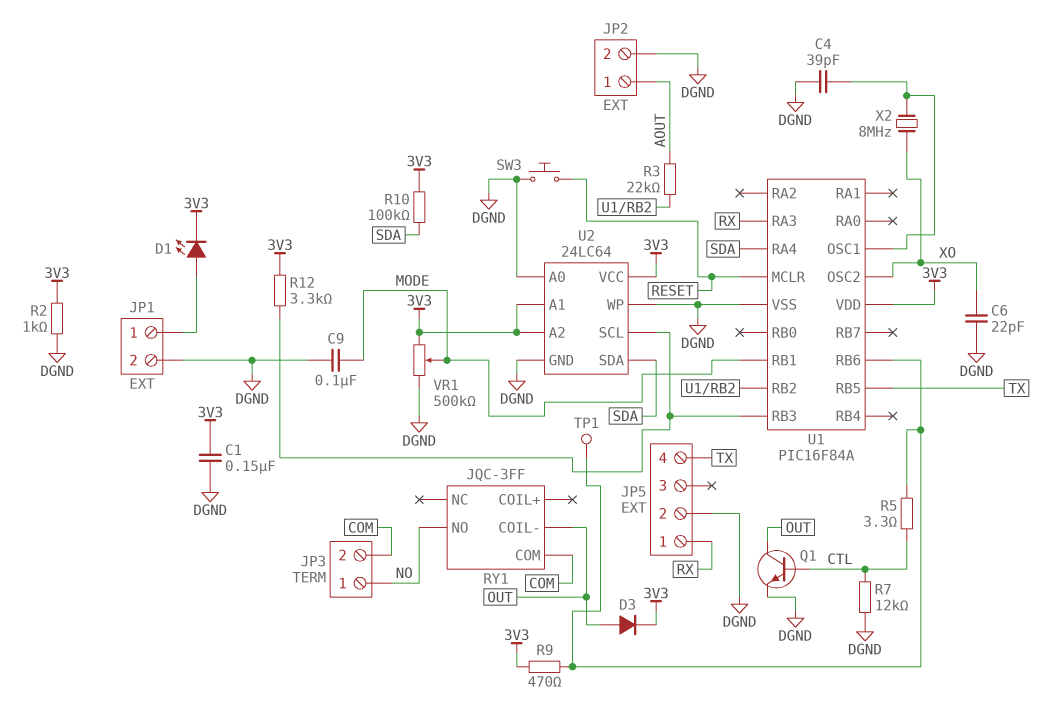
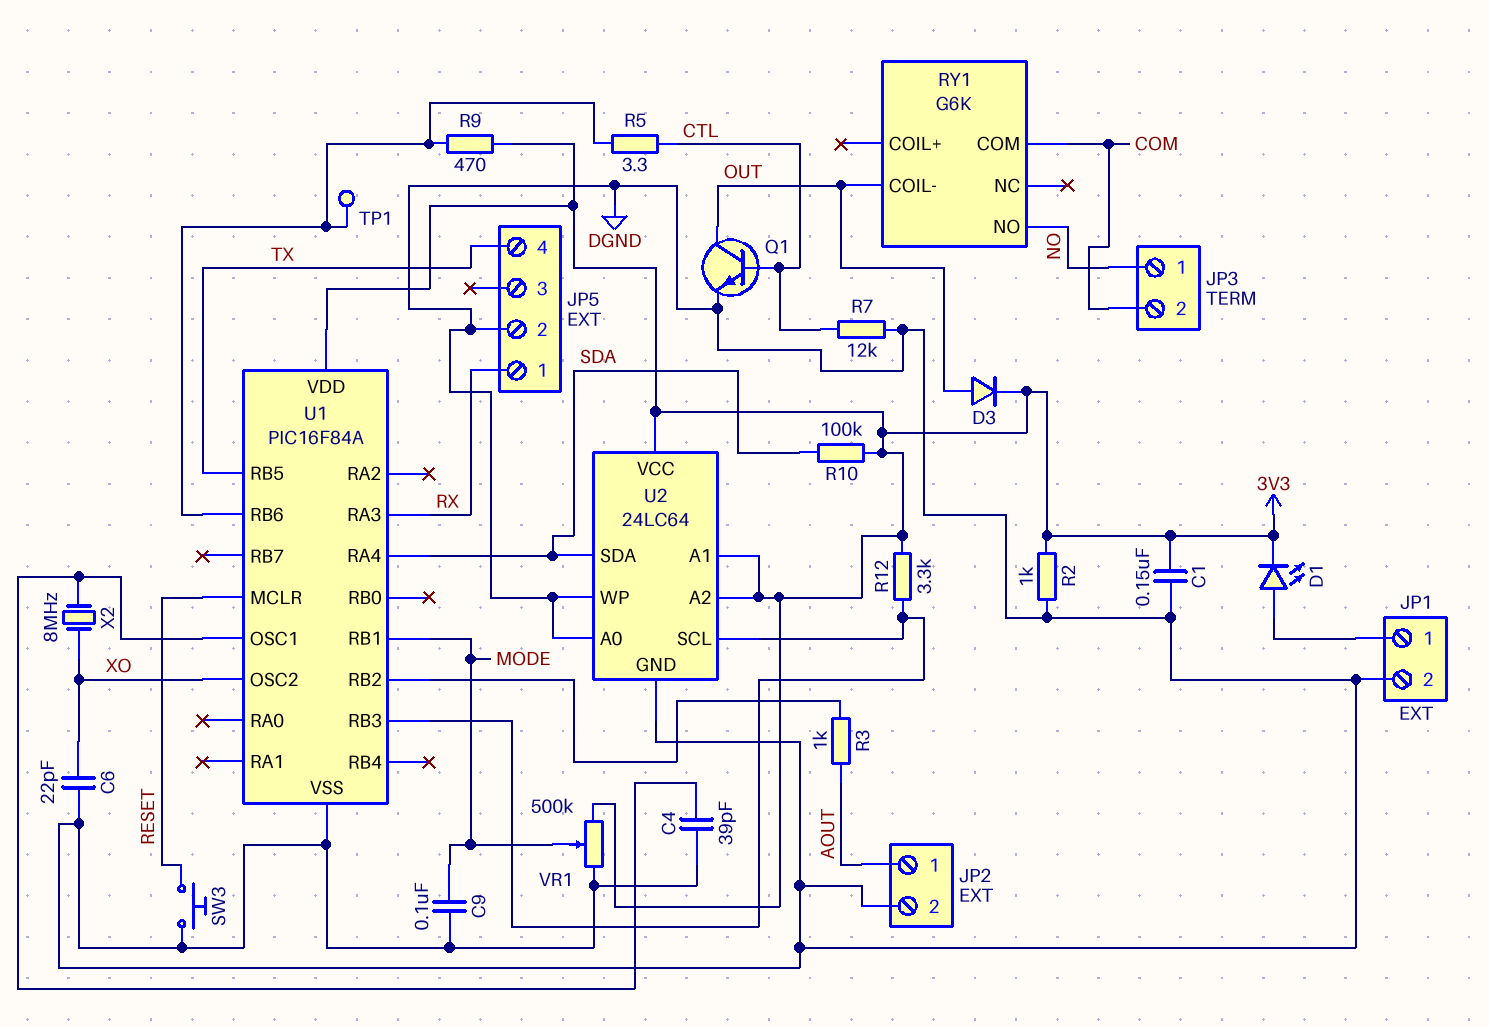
R3: 22k (AOUT, U1/RB2) -> 1k (AOUT, U1/RB2)
RY1: JQC-3FF -> G6K

